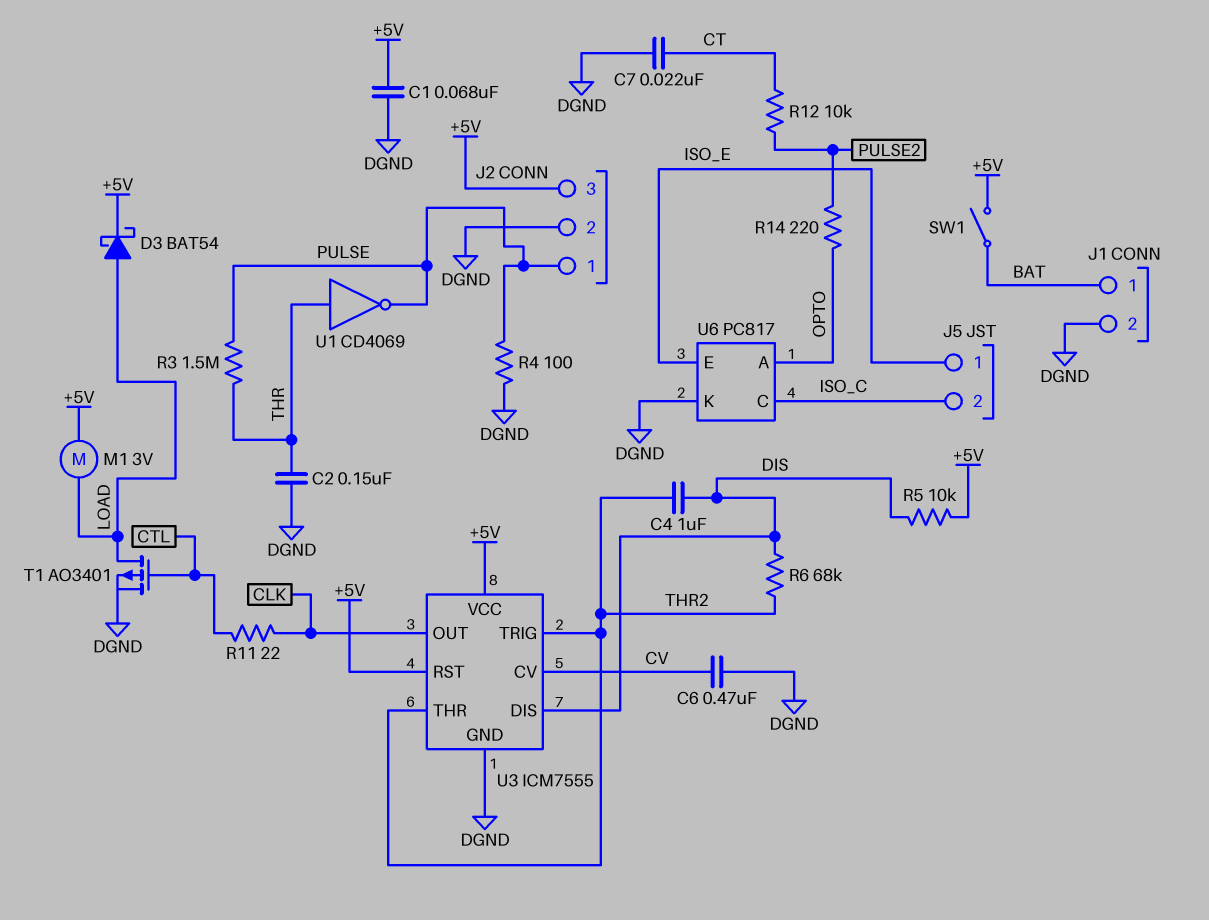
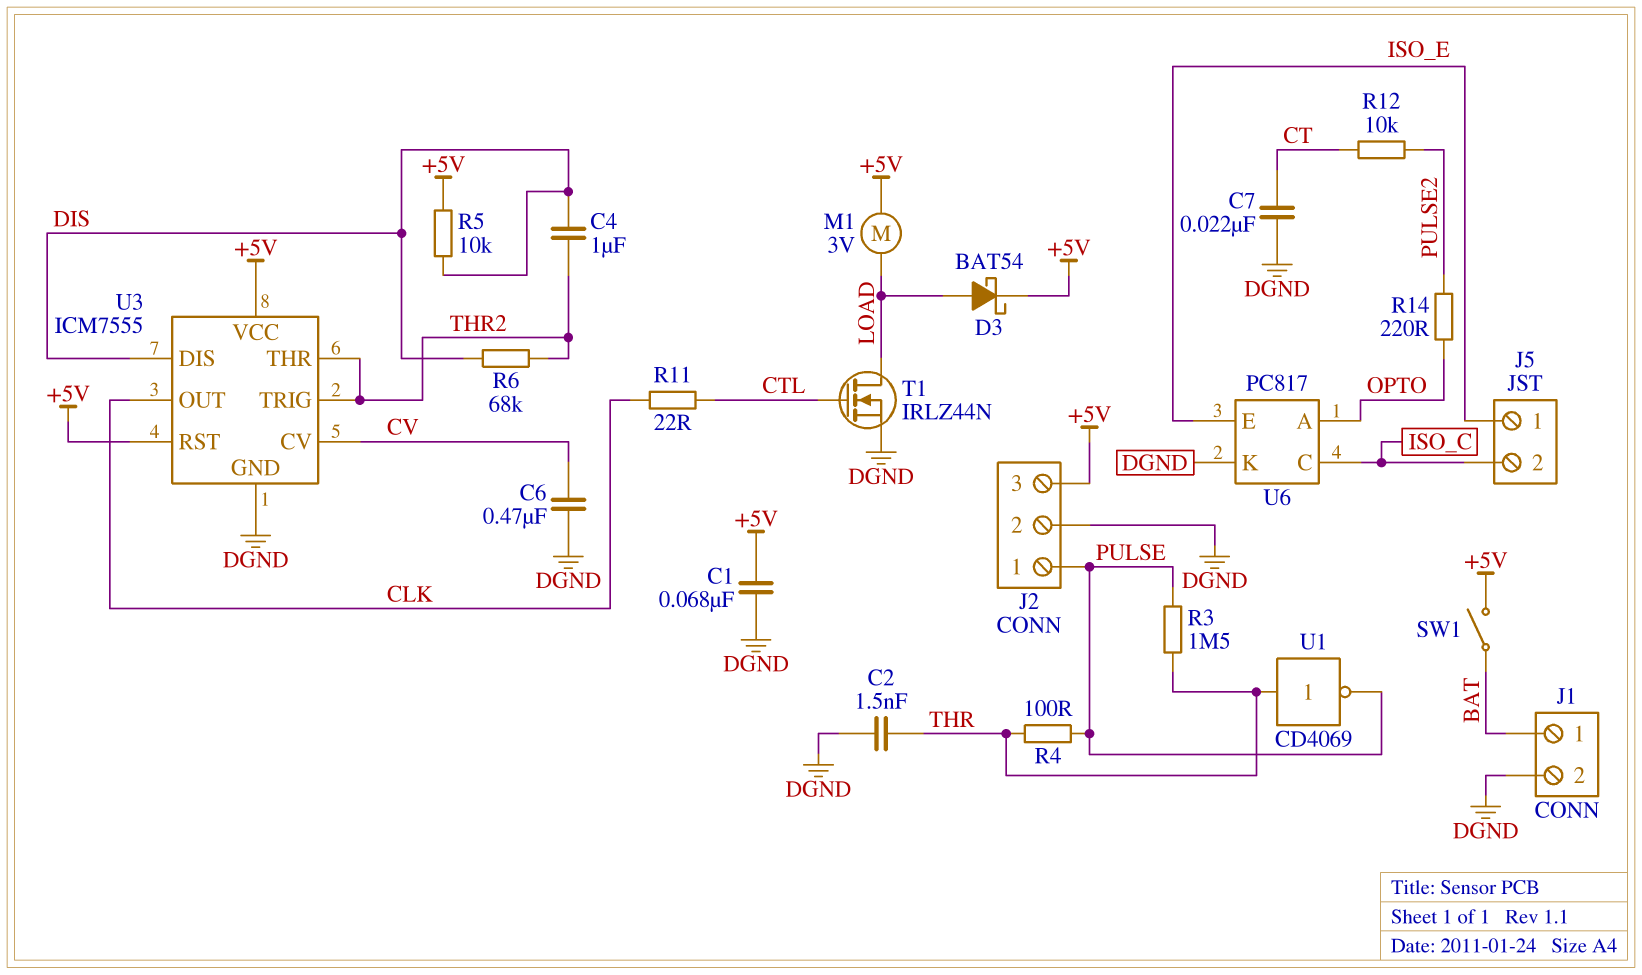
C2: 150nF (DGND, THR) -> 1.5nF (DGND, THR)
R4: 100 (DGND, PULSE) -> 100 (PULSE, THR)
T1: PMOS AO3401 (G CTL, D LOAD, S DGND) -> NMOS IRLZ44N (G CTL, D LOAD, S DGND)

